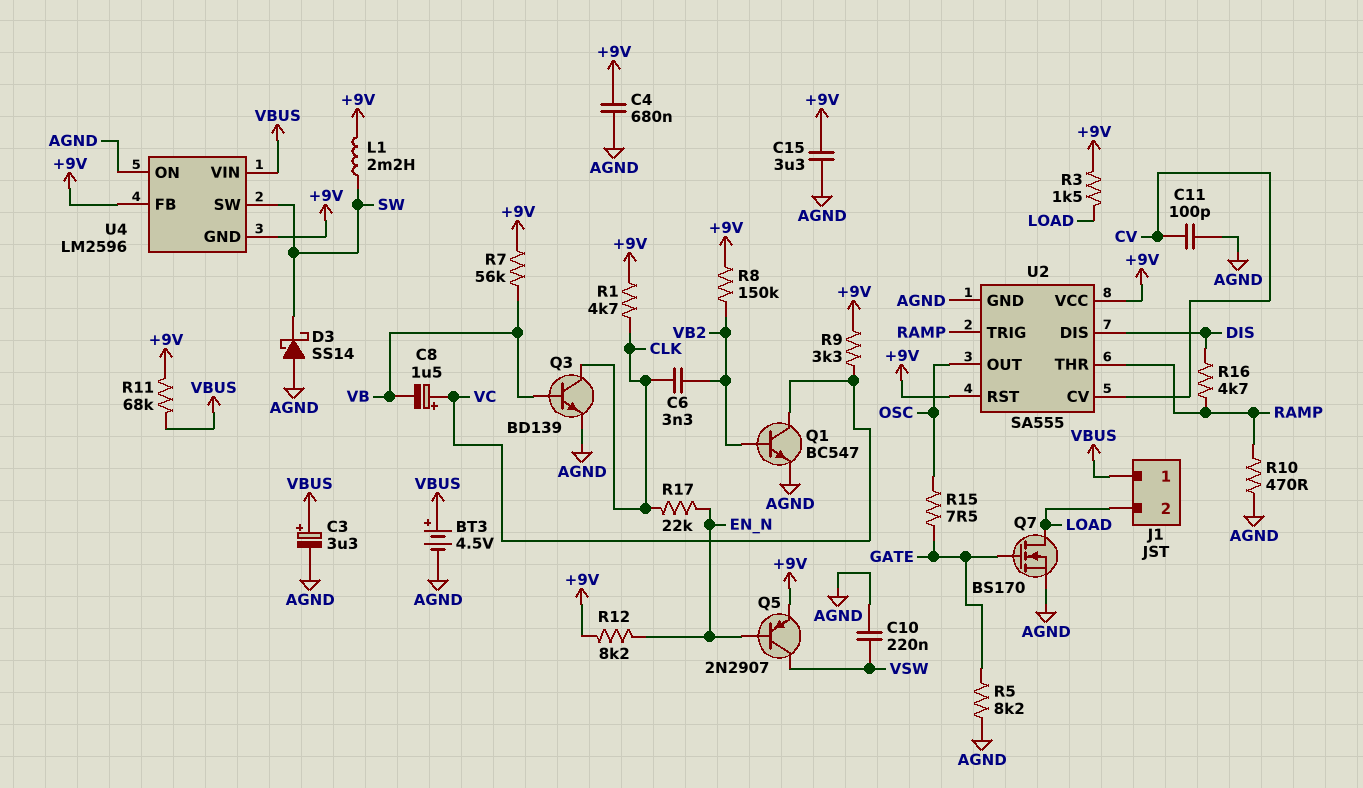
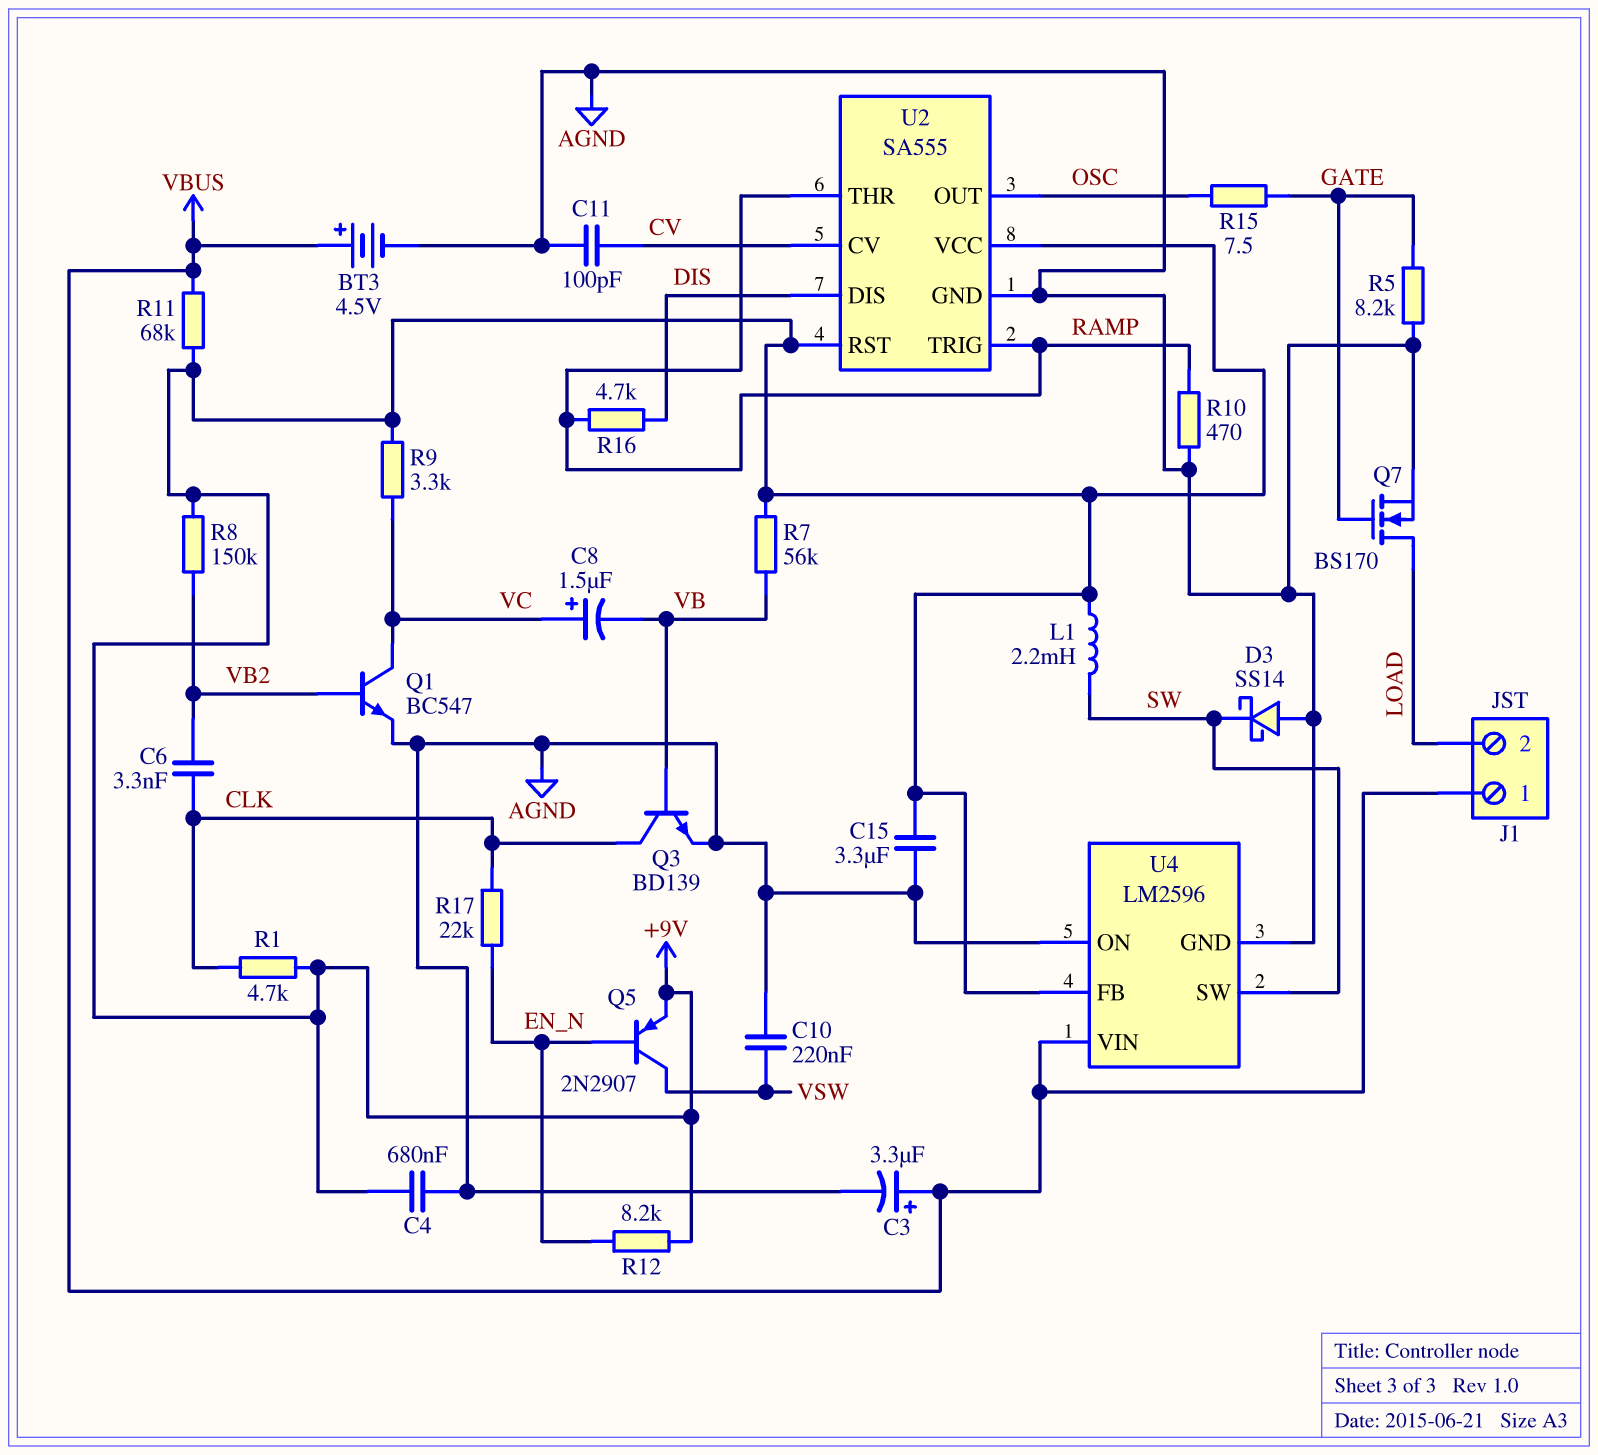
R3: 1.5k (+9V, LOAD) -> none
U4 pin GND: +9V -> AGND

